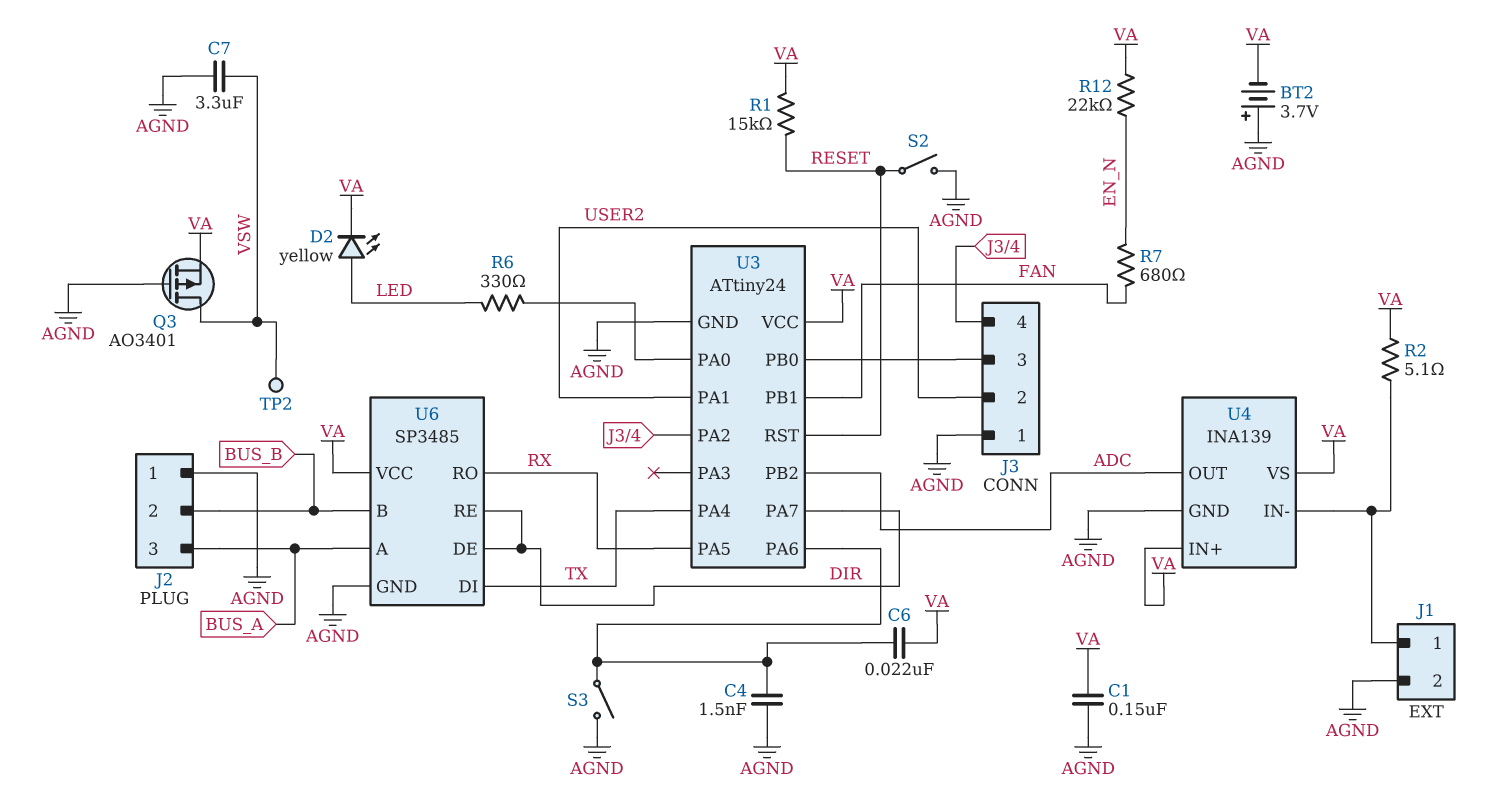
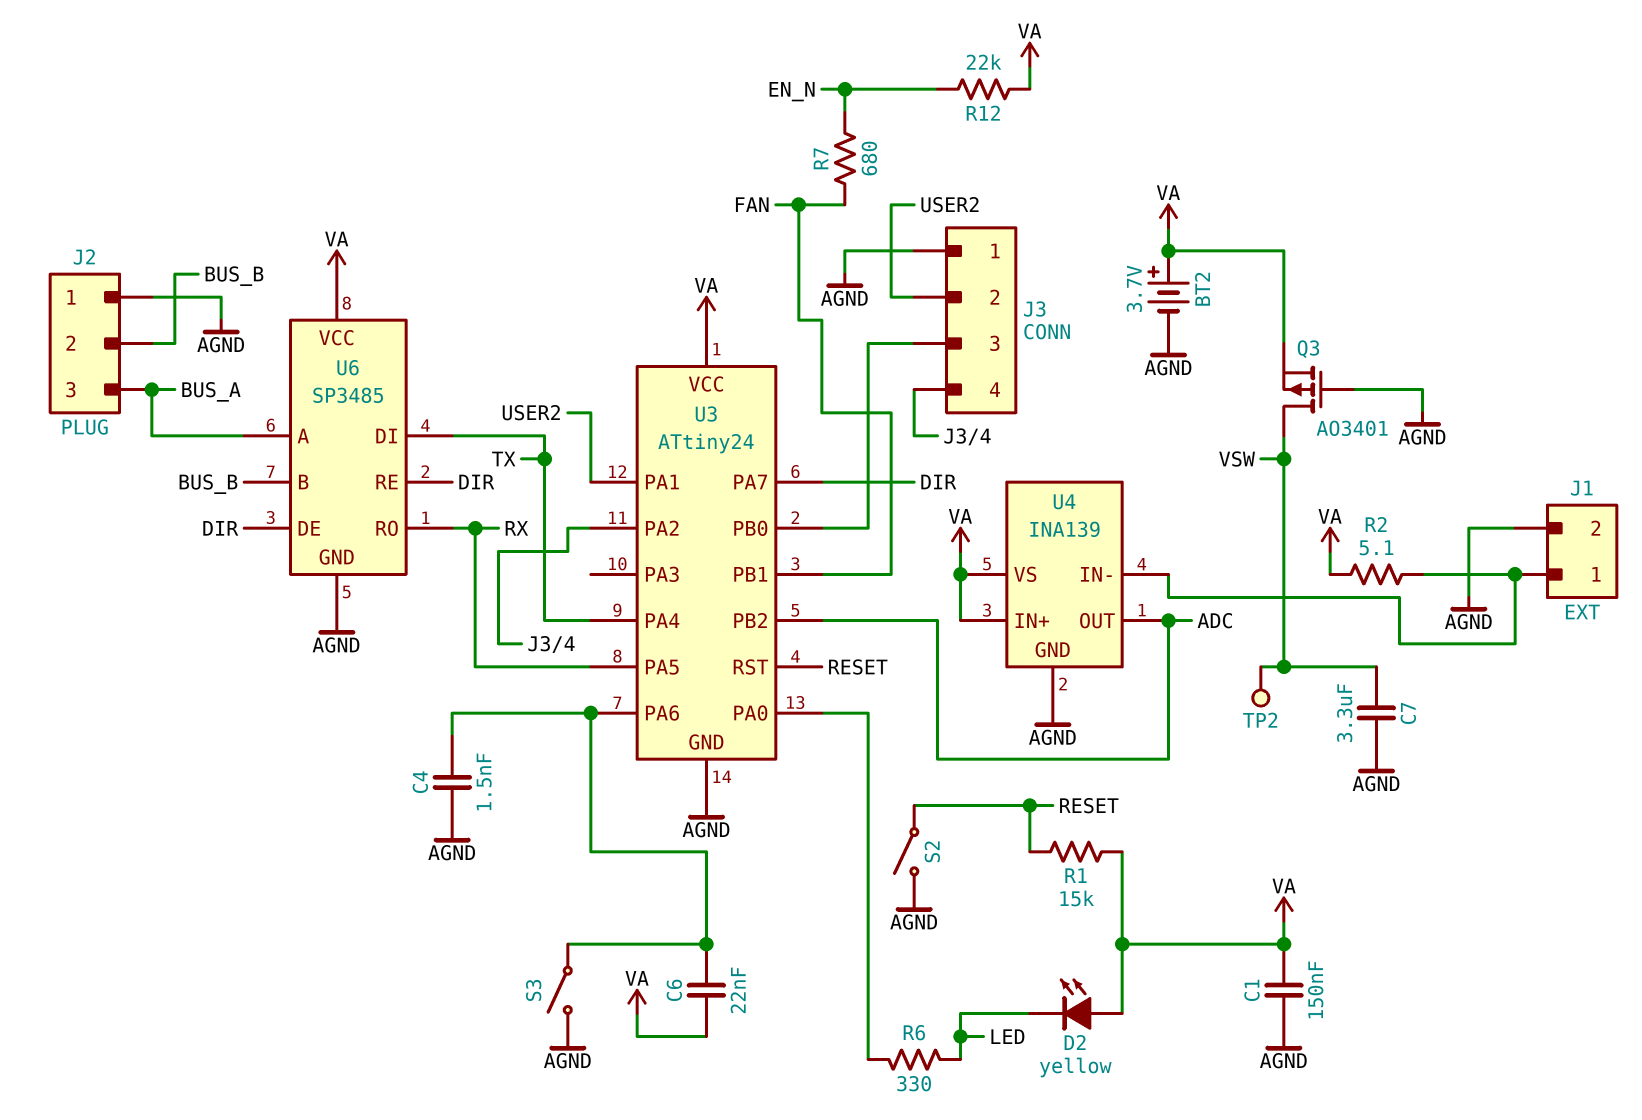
BT2: 3.7V (plus AGND, minus VA) -> 3.7V (plus VA, minus AGND)
D2: LED yellow (A LED, K VA) -> LED yellow (A VA, K LED)

